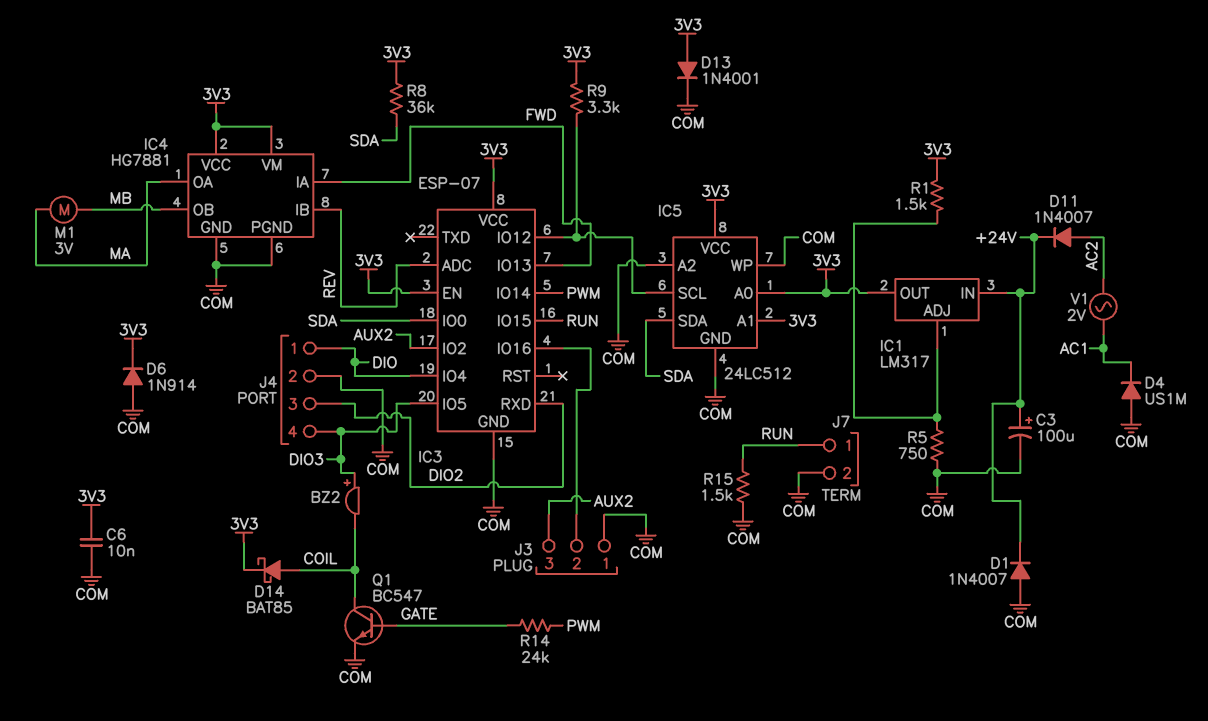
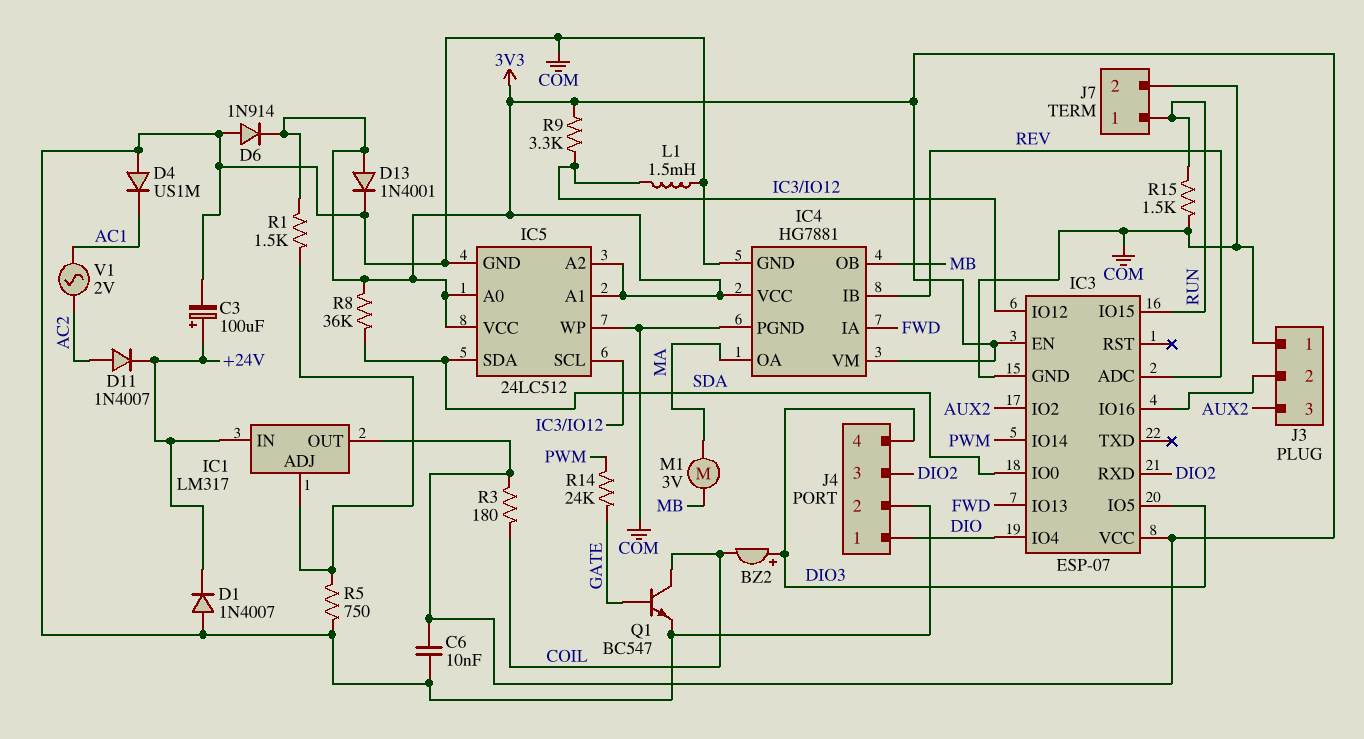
D14: schottky BAT85 (A COIL, K 3V3) -> none
IC5 pin A2: COM -> 3V3
L1: none -> 1.5mH (COM, IC3/IO12)
R3: none -> 180 (3V3, COIL)

